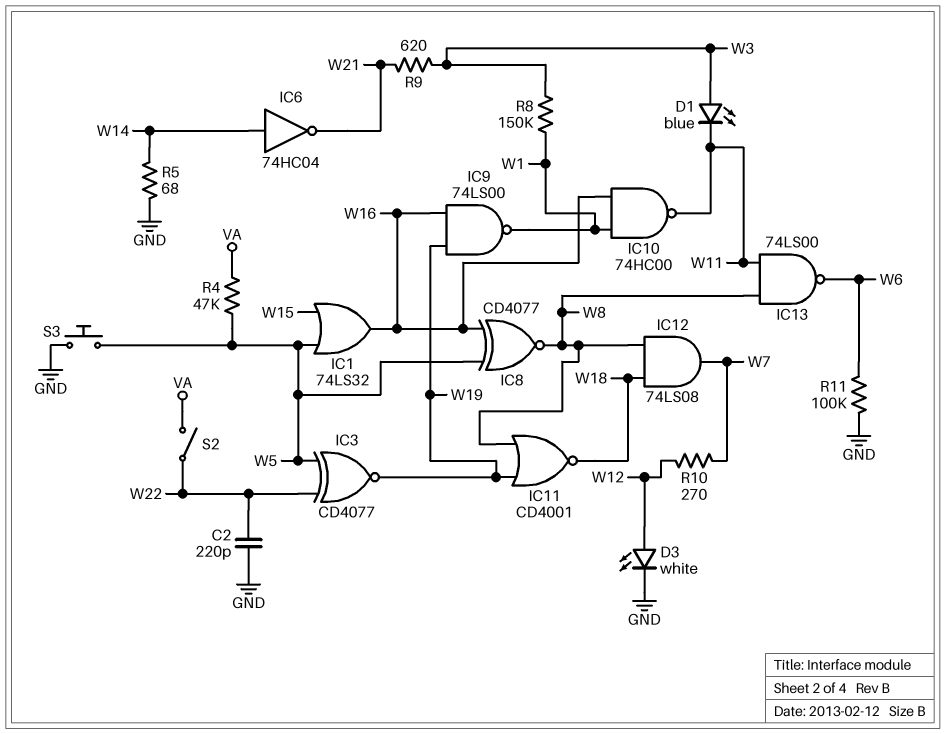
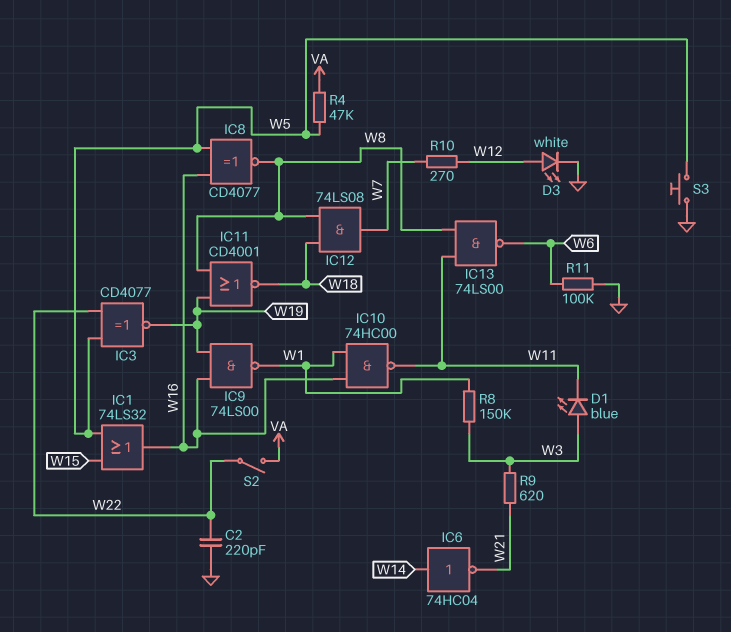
R5: 68 (GND, W14) -> none

